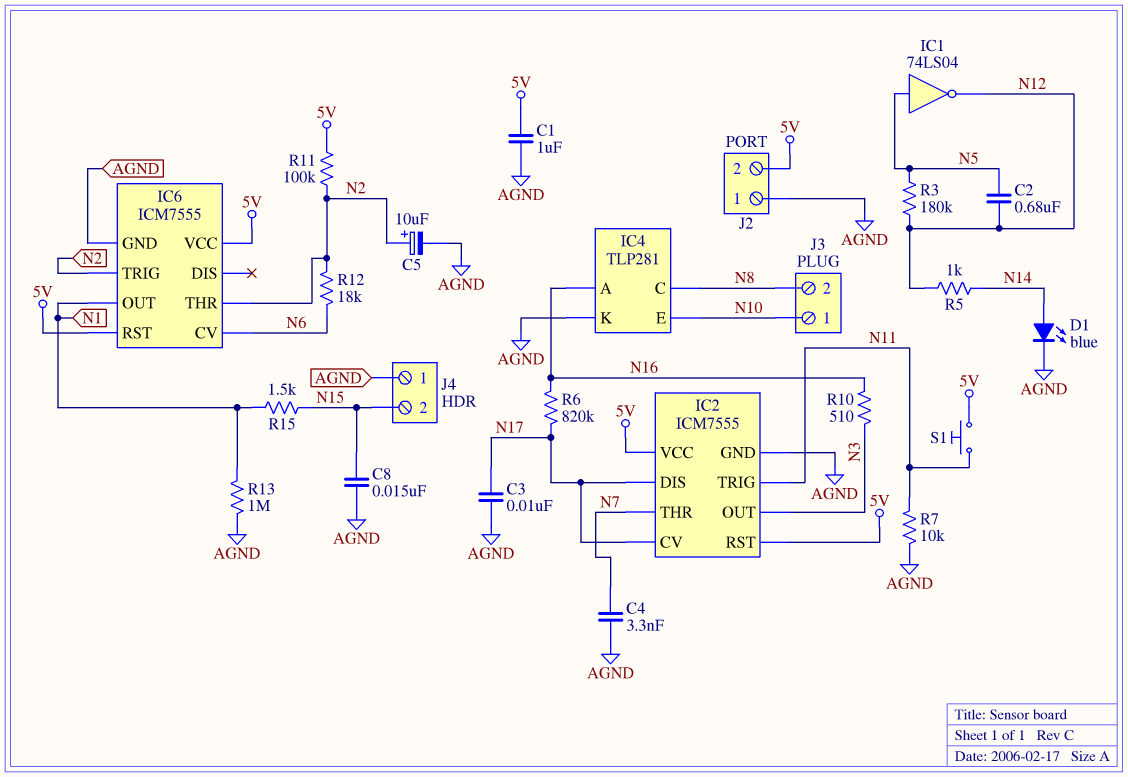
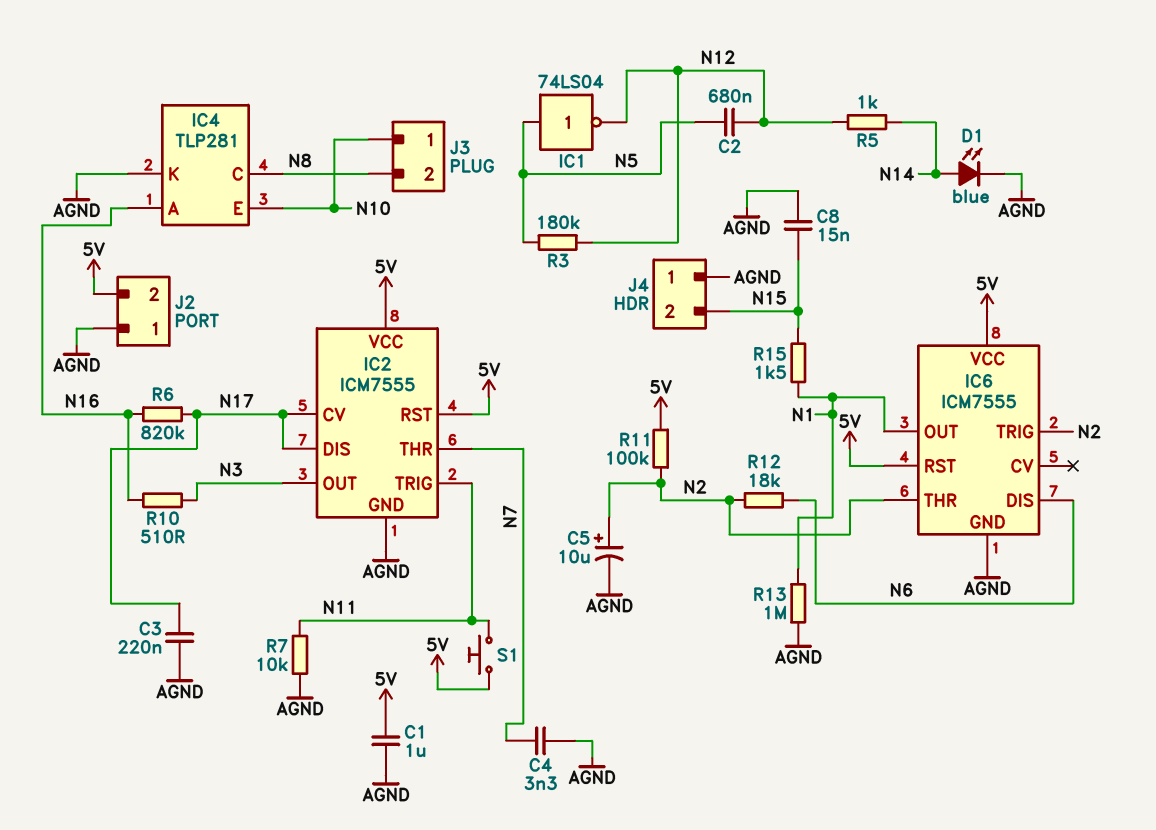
C3: 10nF (AGND, N17) -> 220nF (AGND, N17)
IC6 pin CV: N6 -> none
IC6 pin DIS: none -> N6

